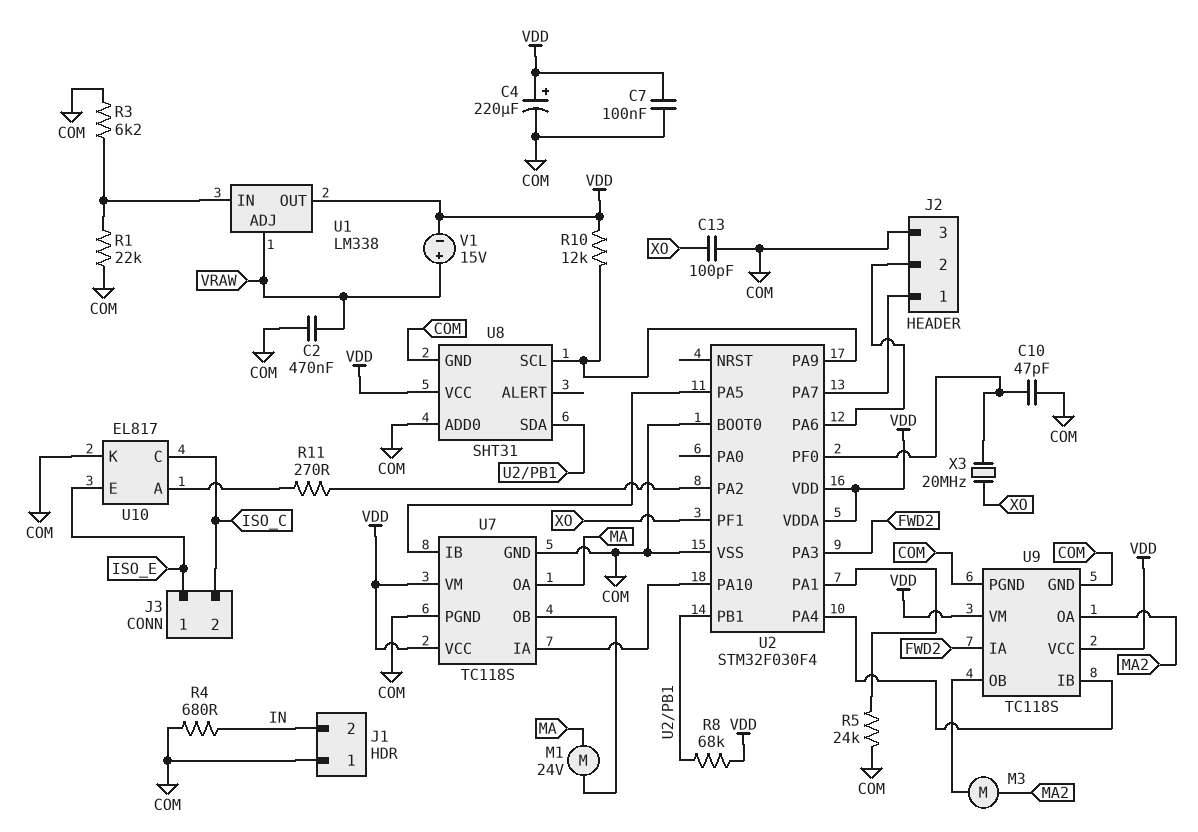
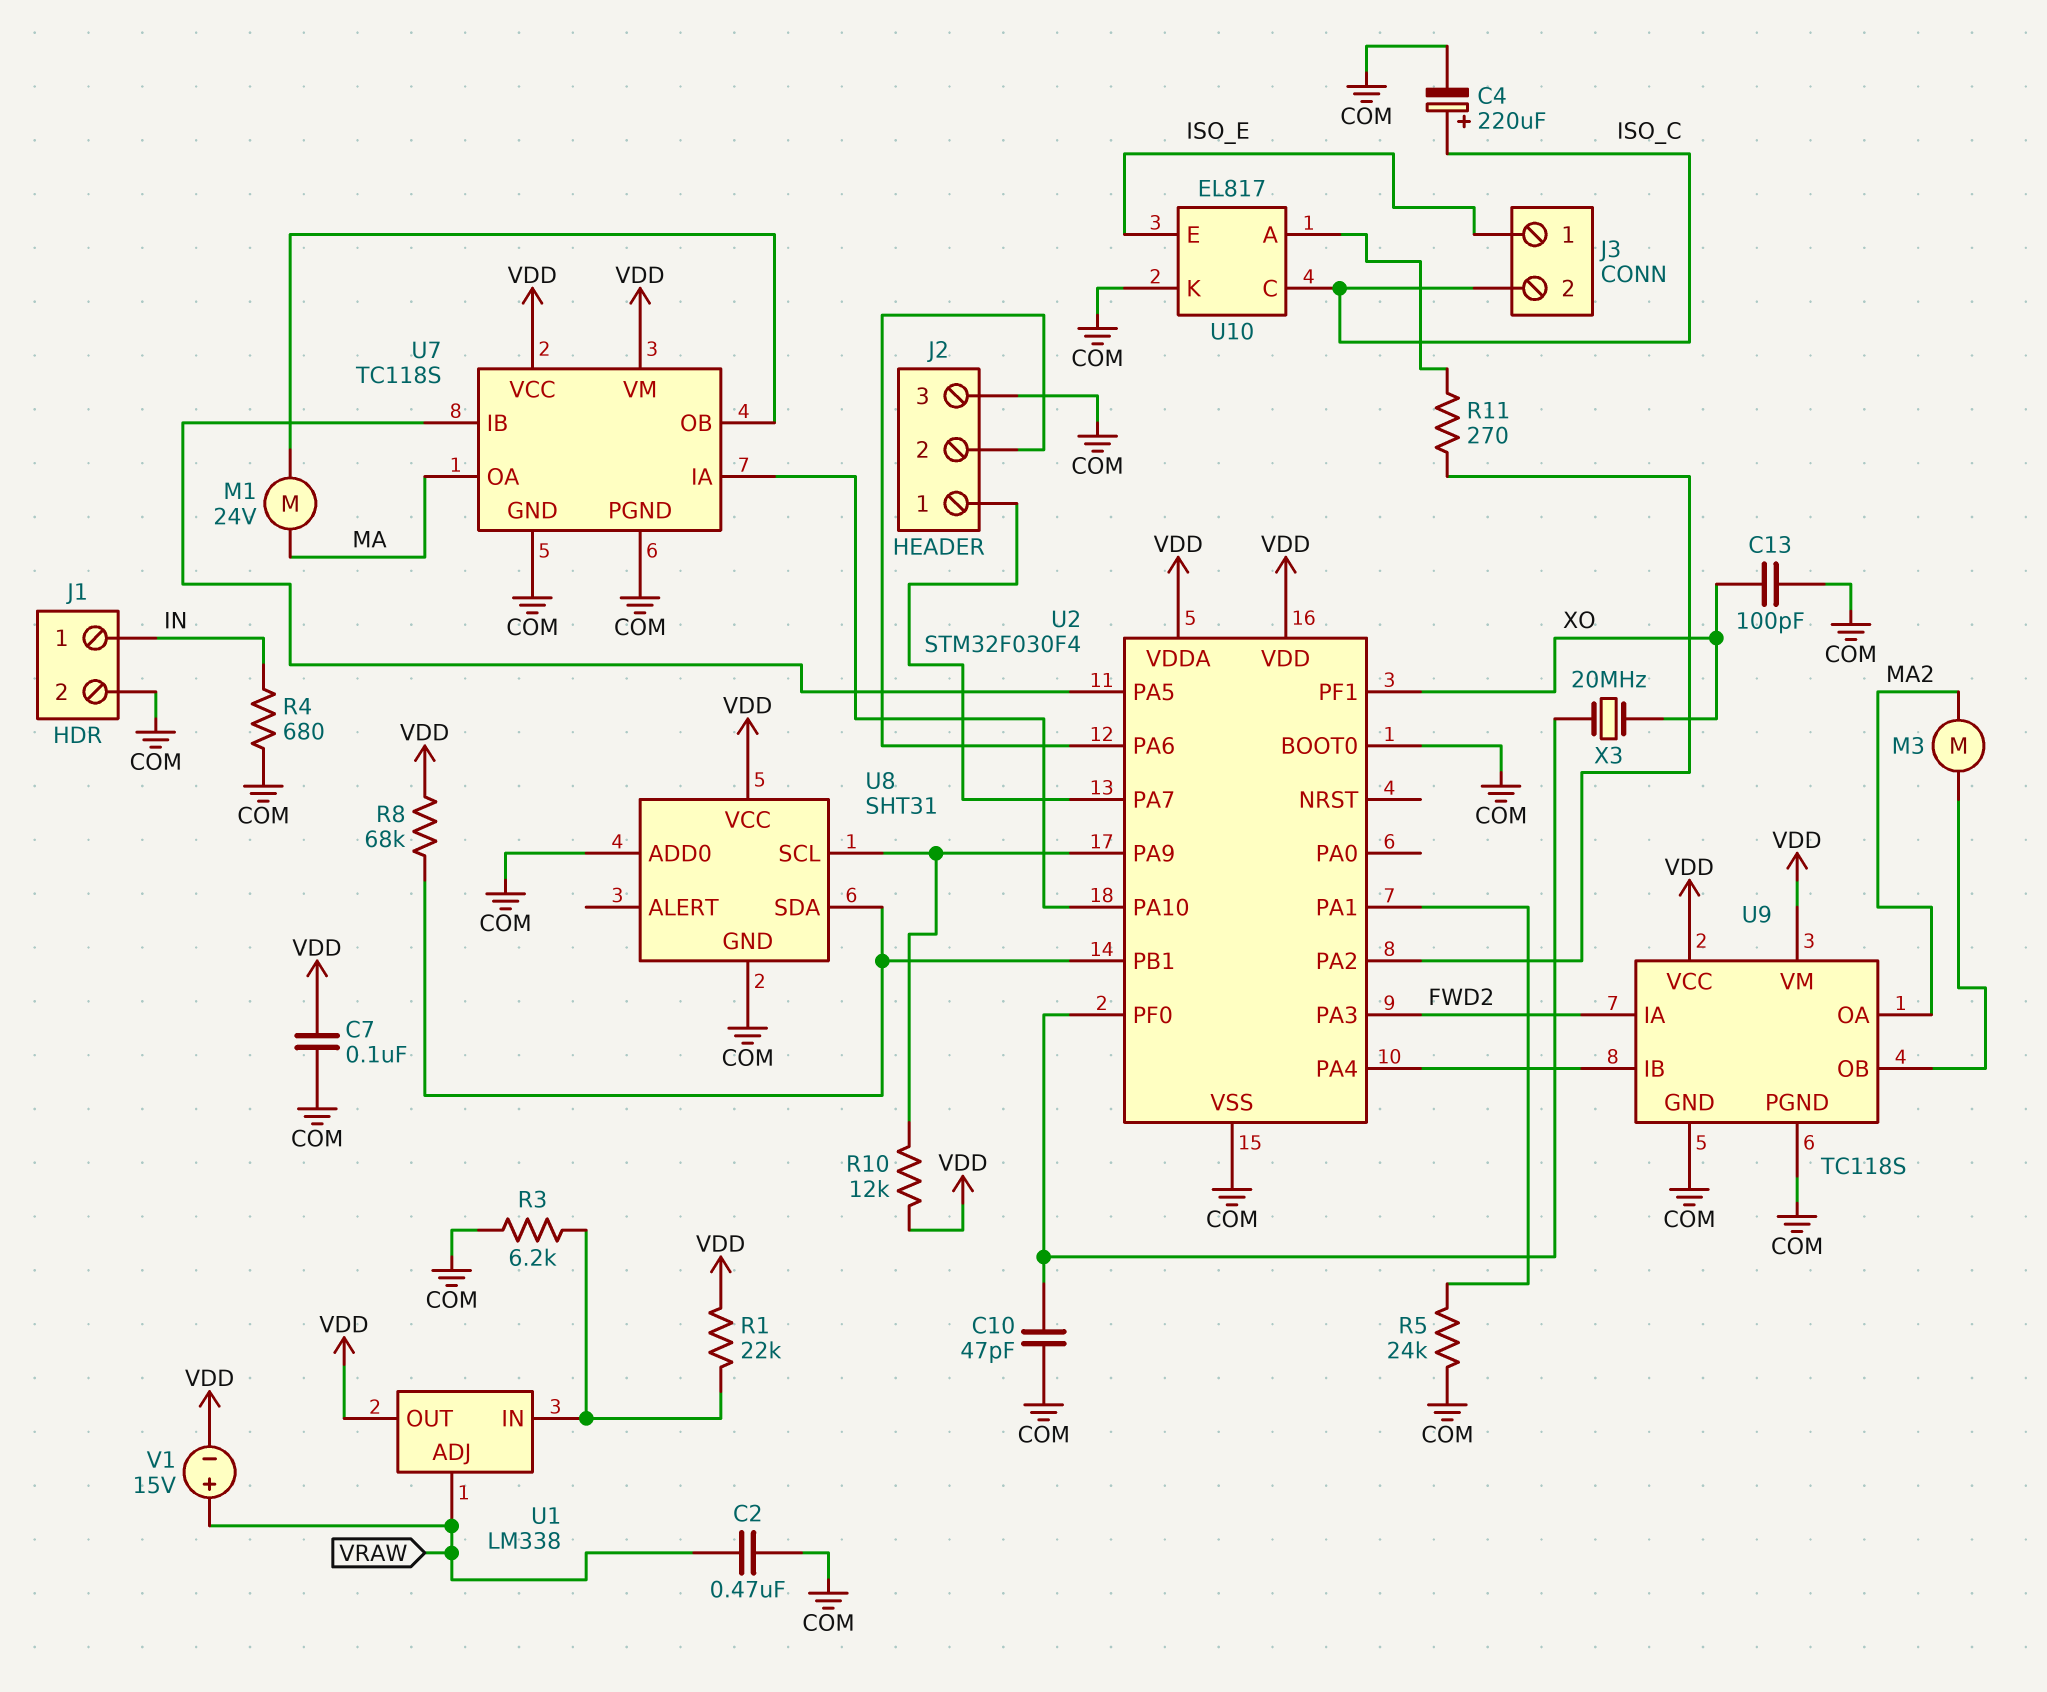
C4: 220uF (plus VDD, minus COM) -> 220uF (plus ISO_C, minus COM)
J1 pin 1: COM -> IN
J1 pin 2: IN -> COM
R1: 22k (COM, U1/IN) -> 22k (U1/IN, VDD)

